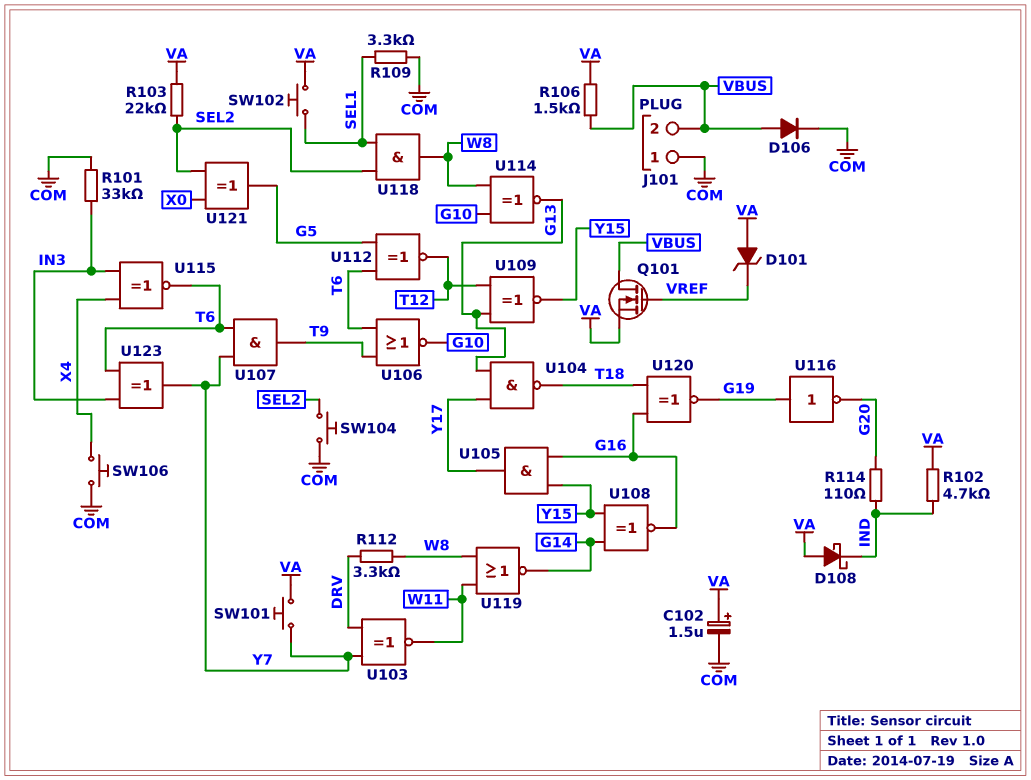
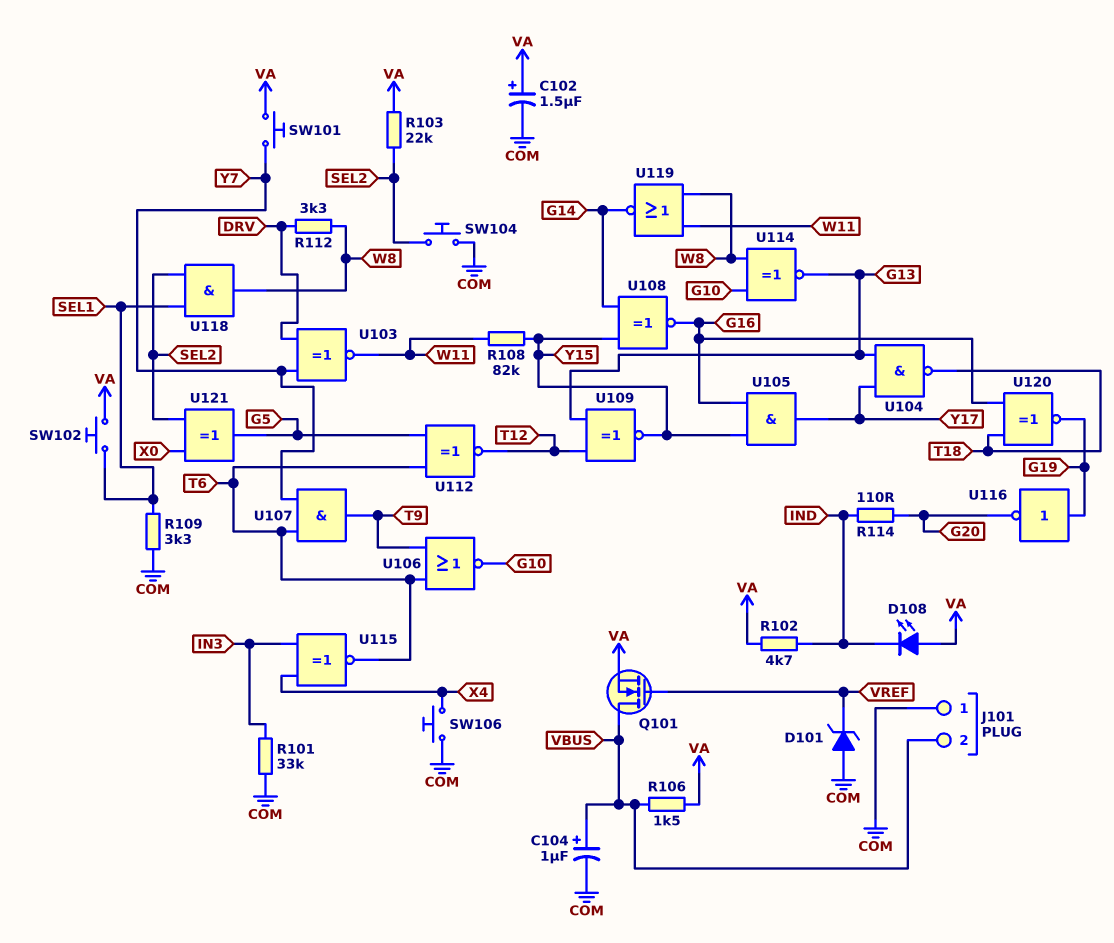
C104: none -> 1uF (plus VBUS, minus COM)
D101: zener (A VA, K VREF) -> zener (A COM, K VREF)
D106: diode (A VBUS, K COM) -> none
D108: schottky (A VA, K IND) -> LED (A VA, K IND)
R108: none -> 82k (W11, Y15)
U123: XOR (in IN3, in T6, out Y7) -> none

